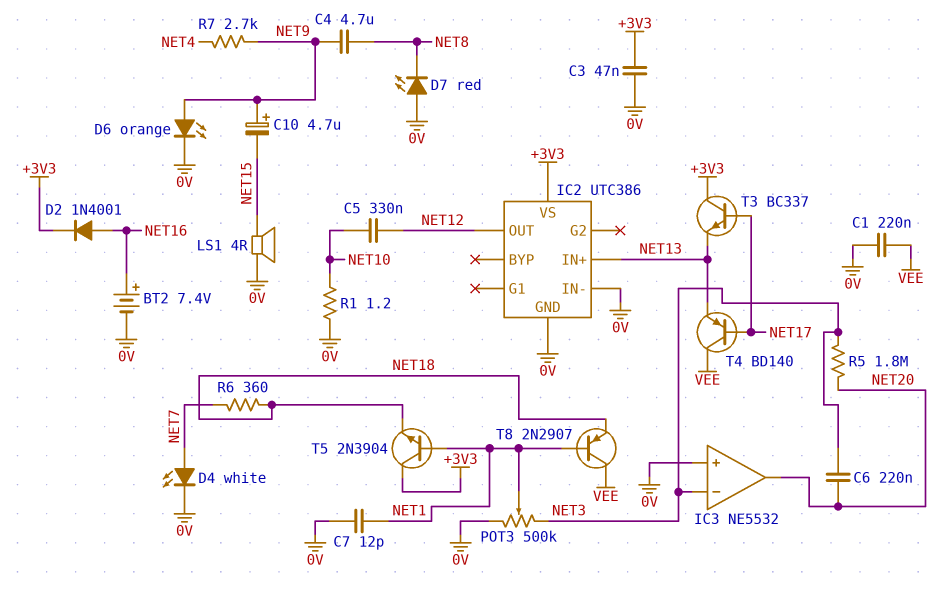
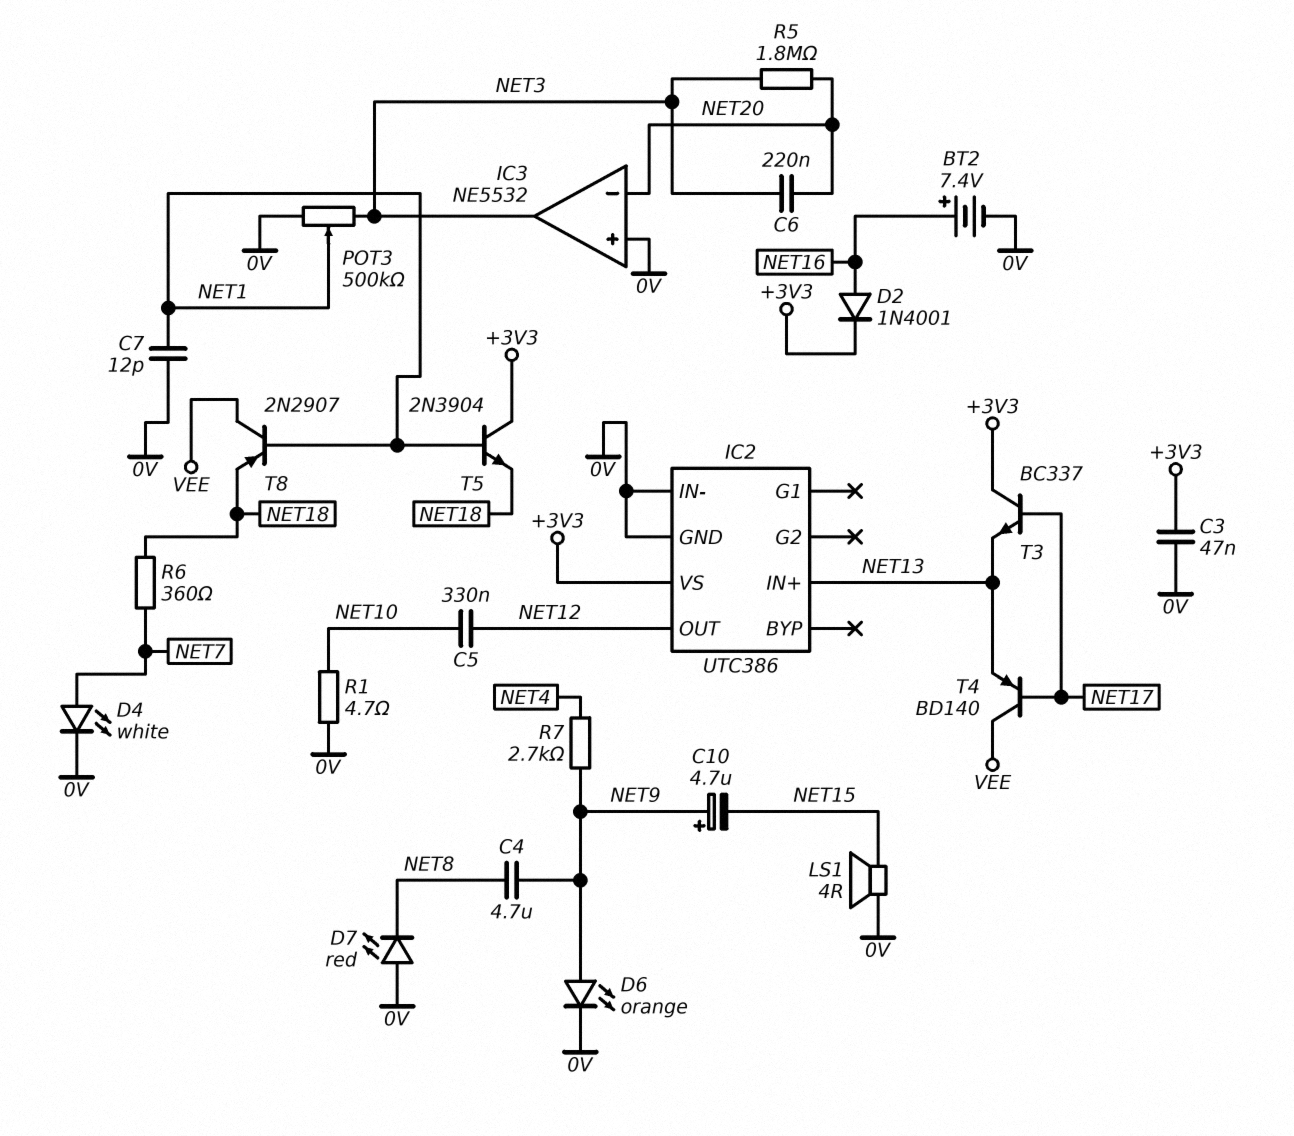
C1: 220nF (0V, VEE) -> none
IC3 pin in-: NET3 -> NET20
IC3 pin out: NET20 -> NET3
R1: 1.2 (0V, NET10) -> 4.7 (0V, NET10)

